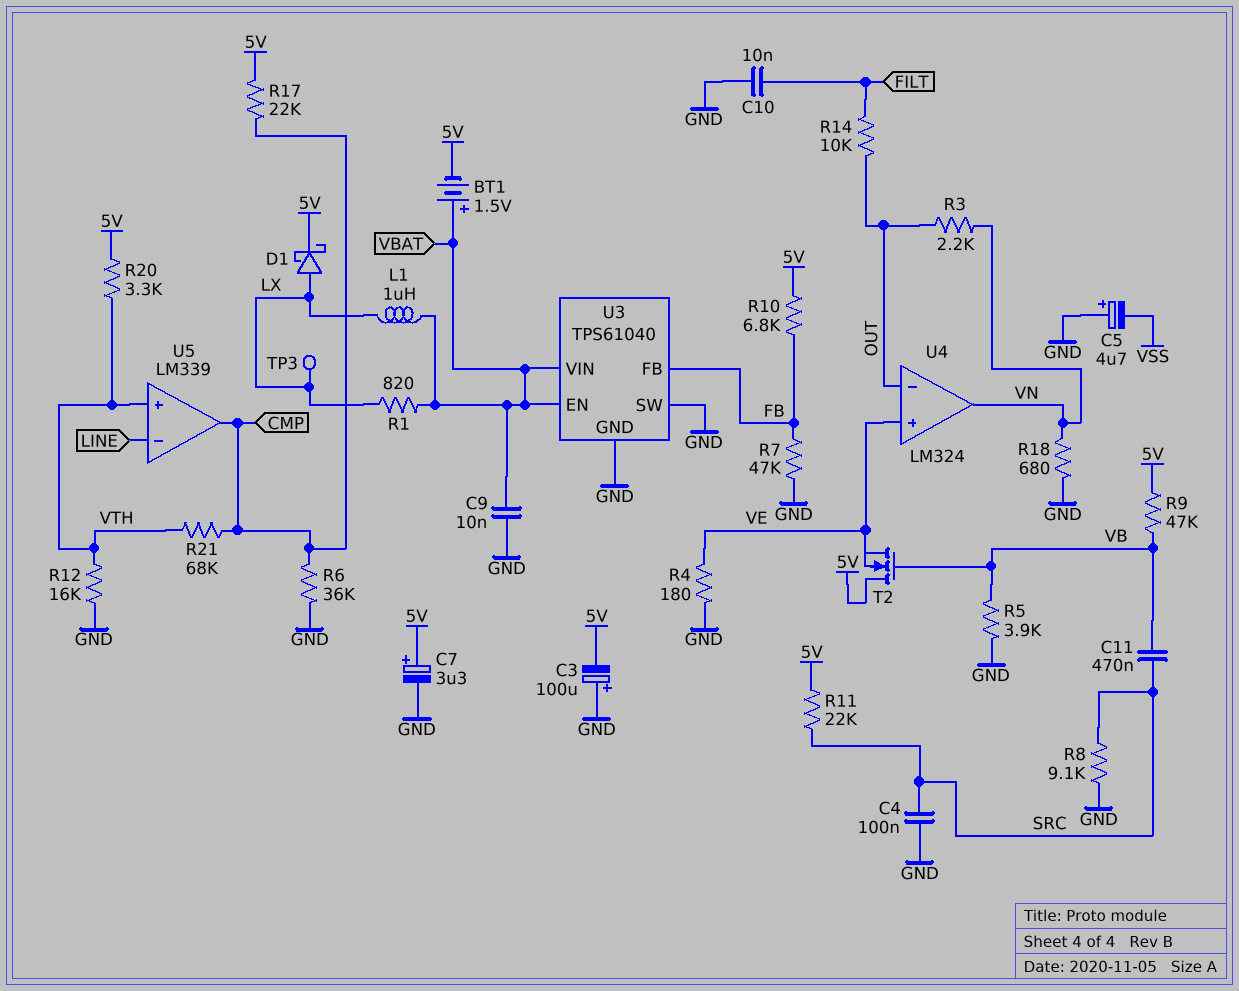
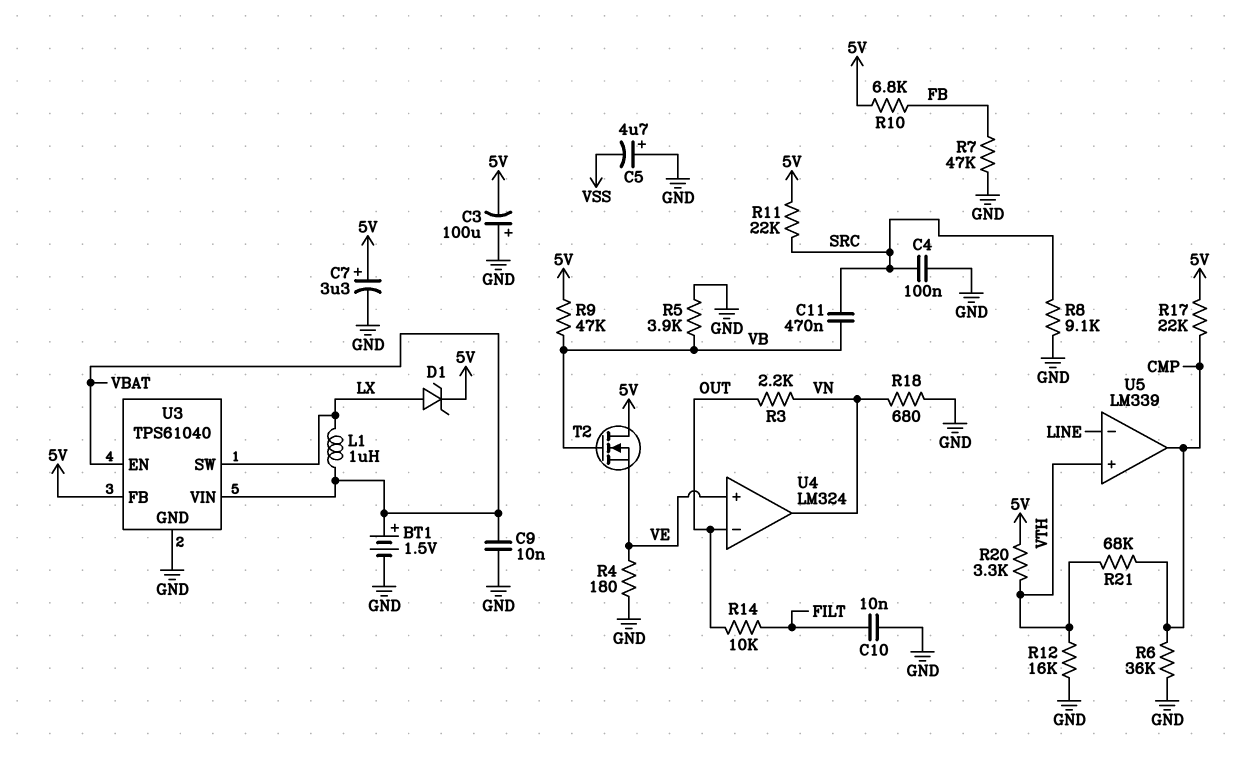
BT1: 1.5V (plus VBAT, minus 5V) -> 1.5V (plus VBAT, minus GND)
D1: schottky (A LX, K 5V) -> zener (A LX, K 5V)
R1: 820 (LX, VBAT) -> none
TP3: test point (LX) -> none
U3 pin FB: FB -> 5V
U3 pin SW: GND -> LX

